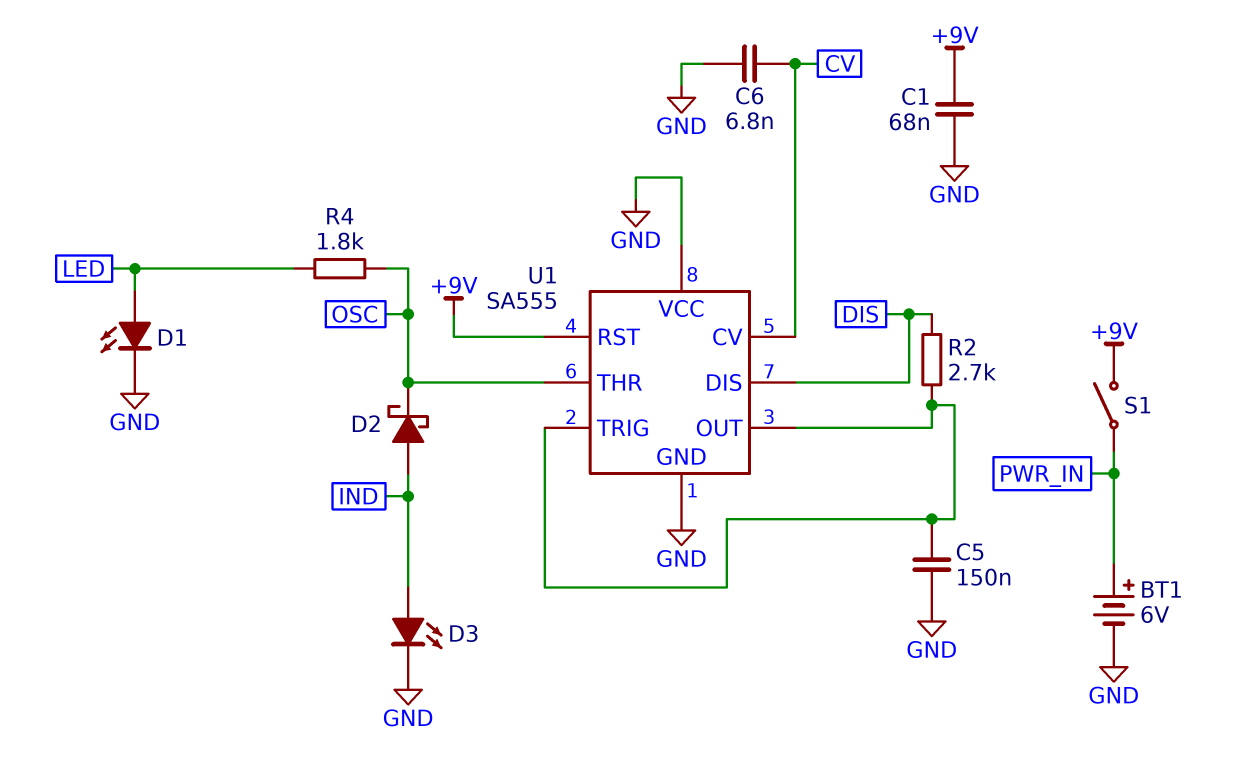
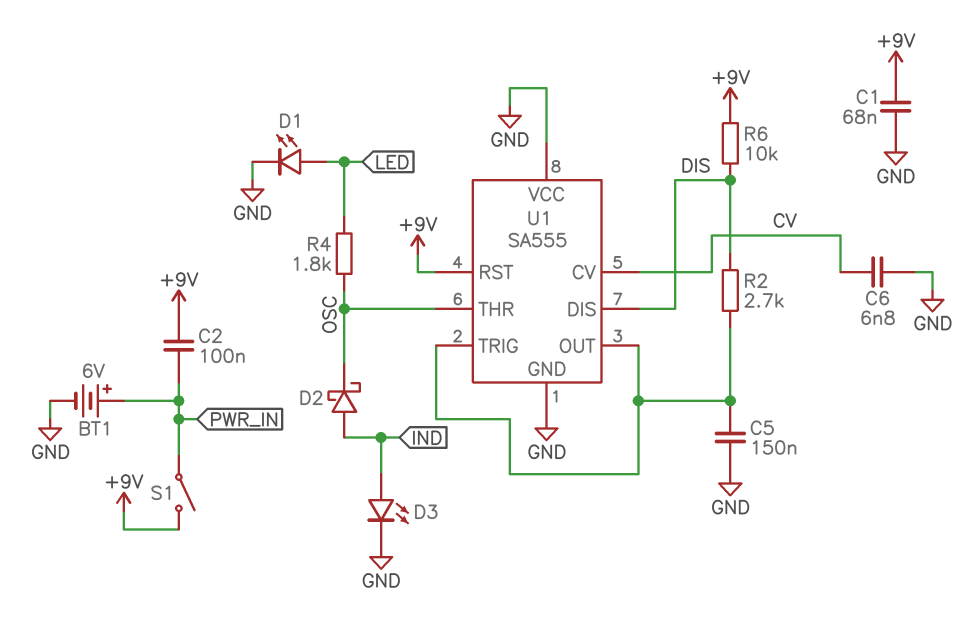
C2: none -> 100nF (+9V, PWR_IN)
R6: none -> 10k (+9V, DIS)

